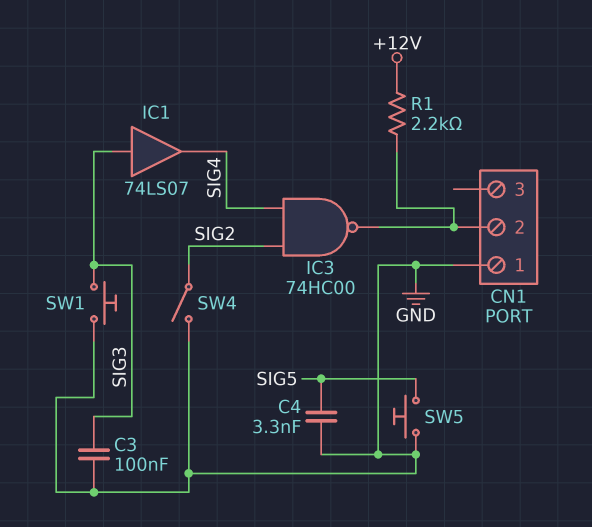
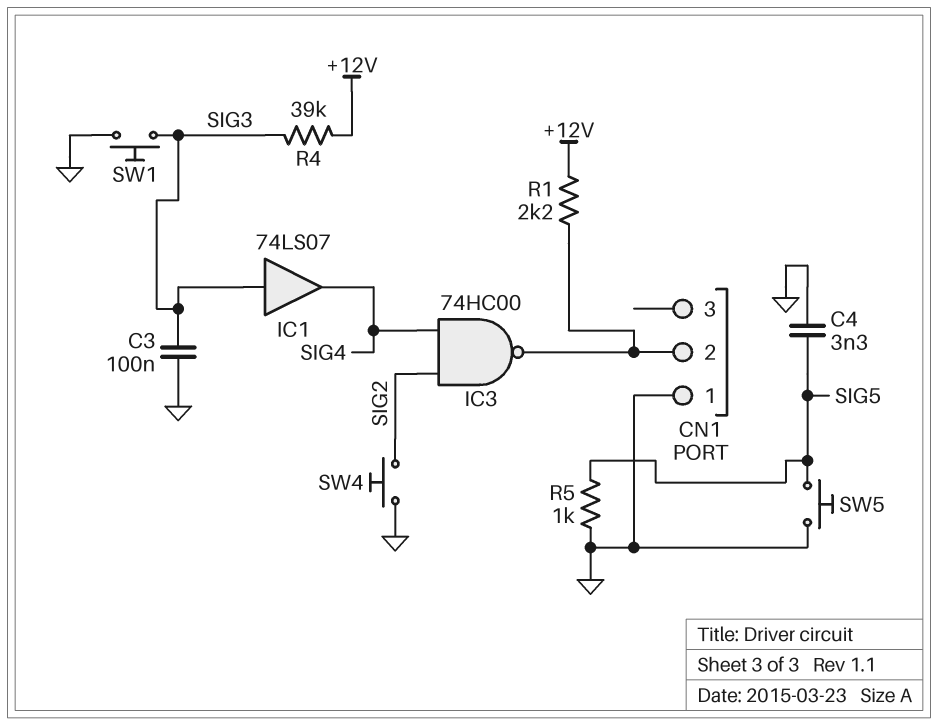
R4: none -> 39k (+12V, SIG3)
R5: none -> 1k (GND, SIG5)
SW4: switch (GND, SIG2) -> button (GND, SIG2)

